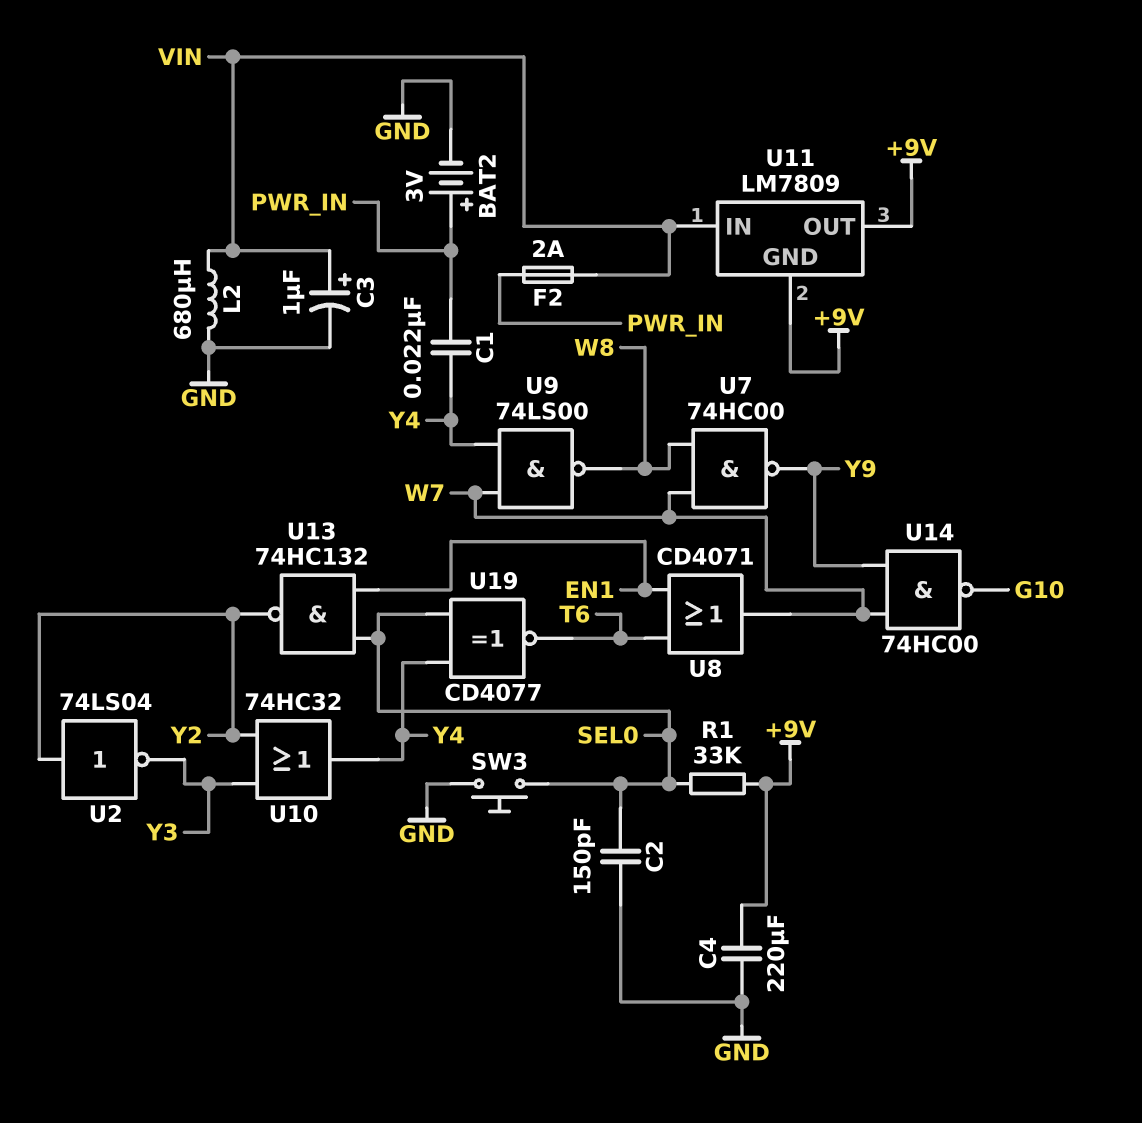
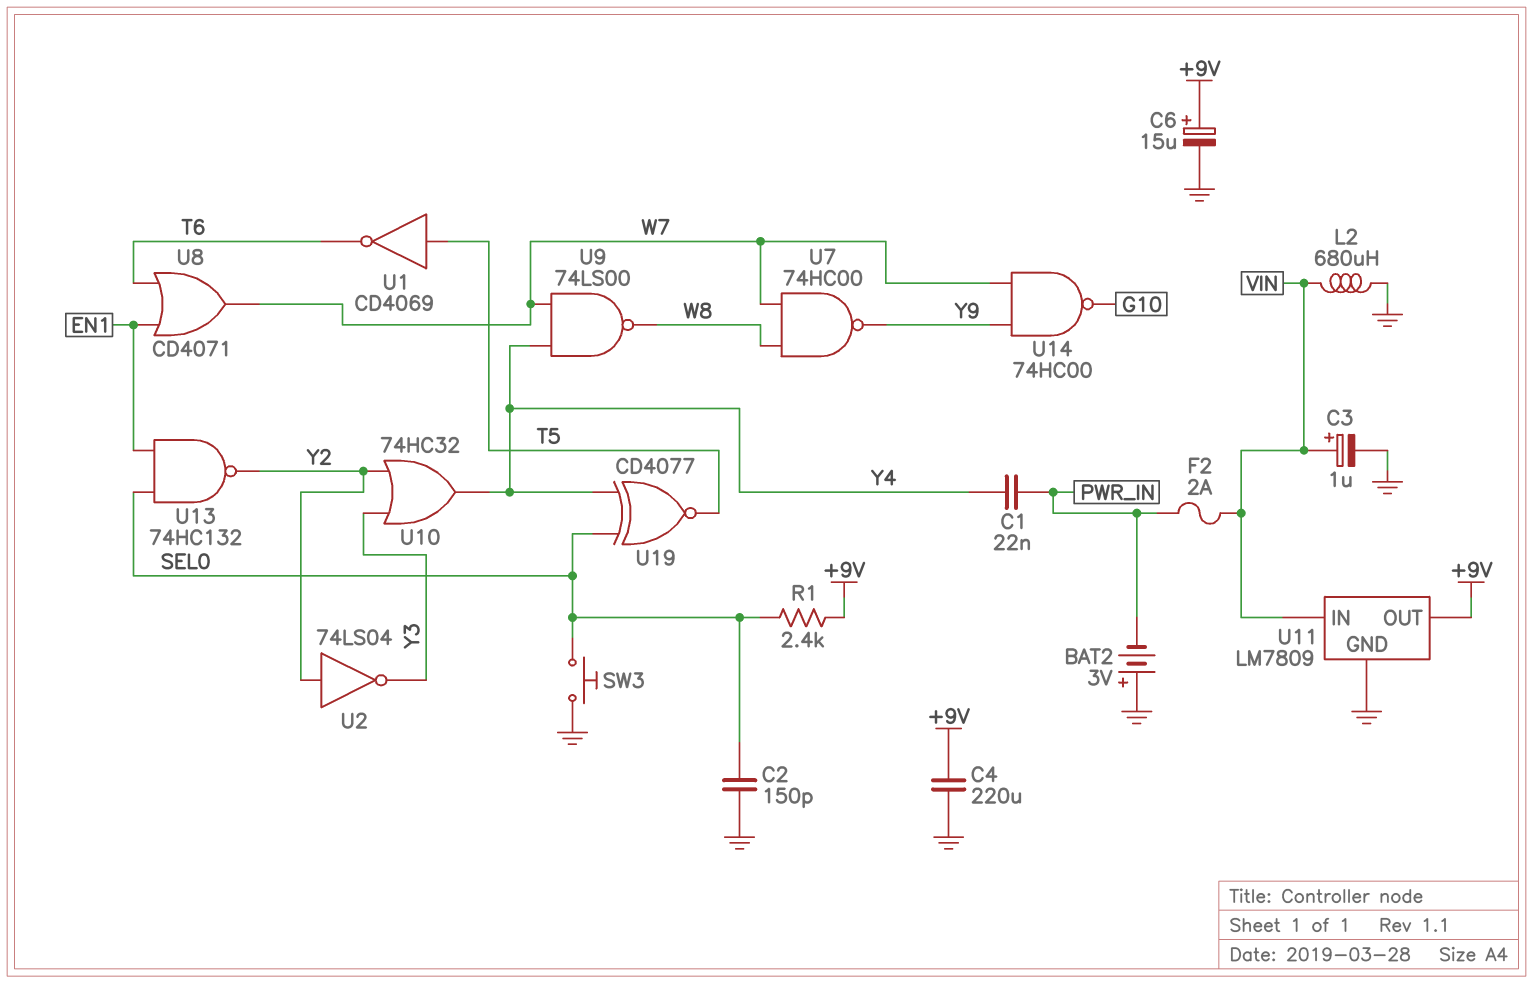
BAT2: 3V (plus PWR_IN, minus GND) -> 3V (plus GND, minus PWR_IN)
C6: none -> 15uF (plus +9V, minus GND)
R1: 33k (+9V, SEL0) -> 2.4k (+9V, SEL0)
U1: none -> NOT CD4069 (in T5, out T6)
U11 pin GND: +9V -> GND
U19: XNOR CD4077 (in SEL0, in Y4, out T6) -> XNOR CD4077 (in SEL0, in Y4, out T5)

